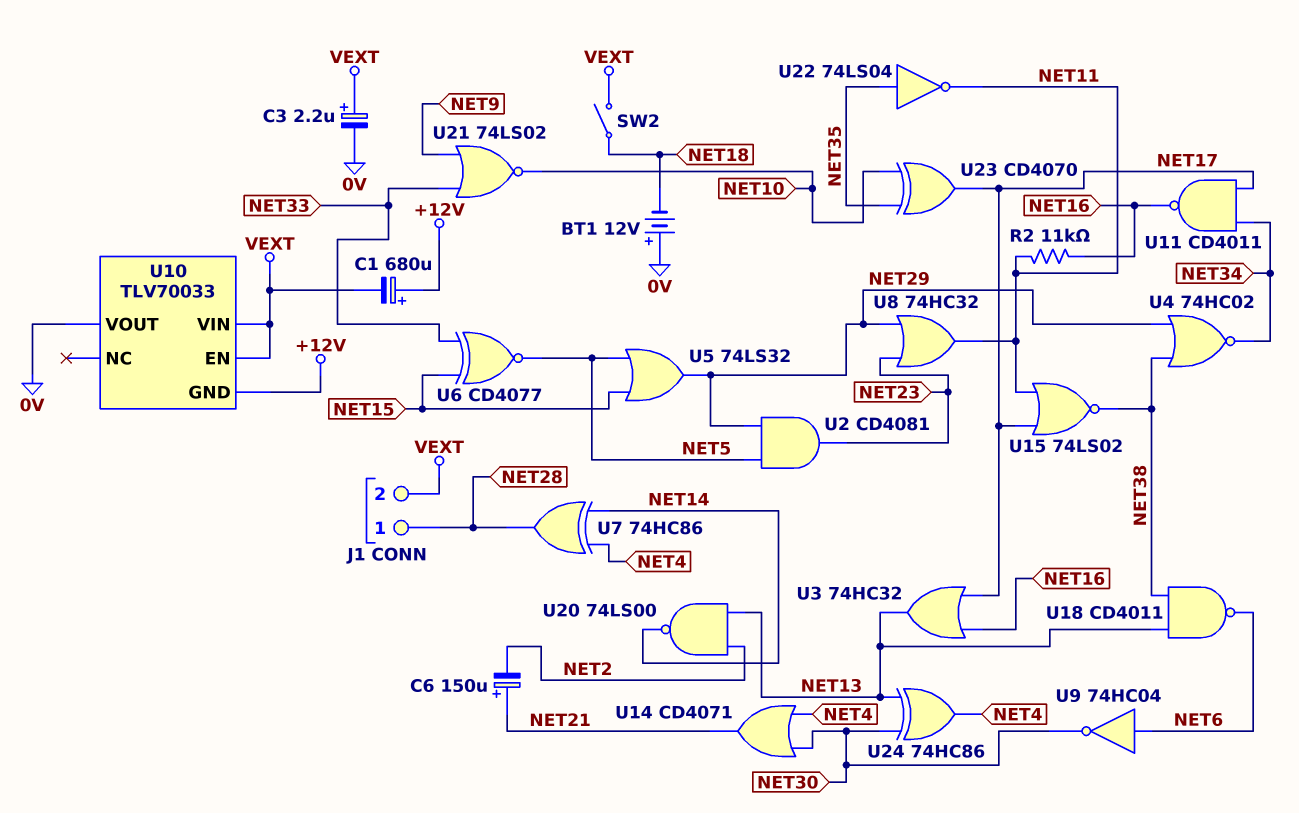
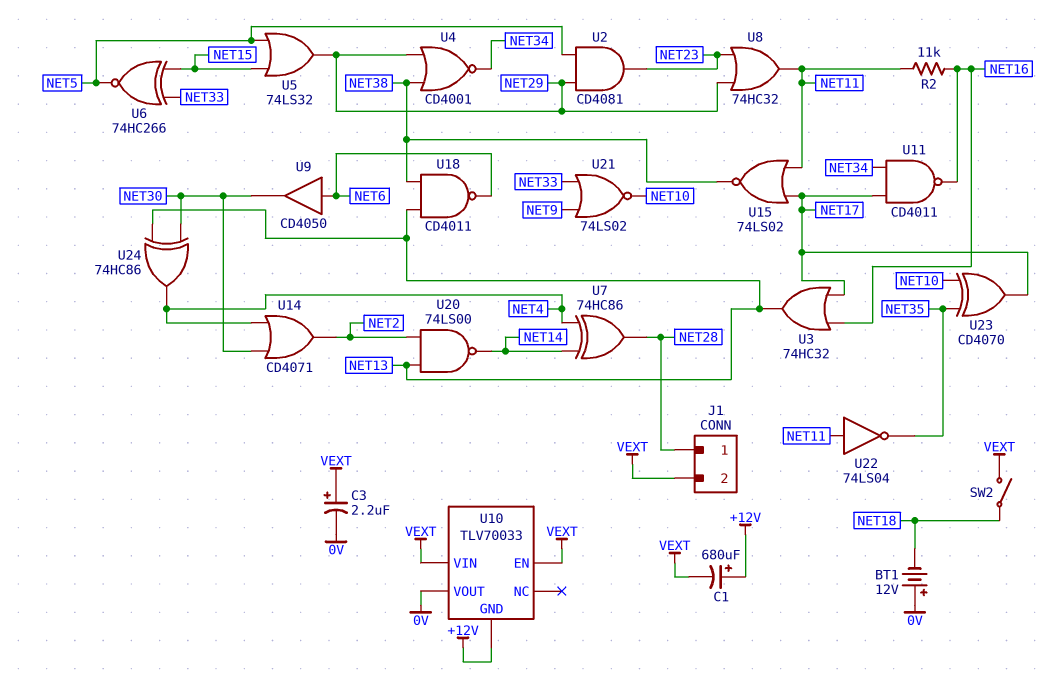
C6: 150uF (plus NET21, minus NET2) -> none
U4: NOR 74HC02 (in NET29, in NET38, out NET34) -> NOR CD4001 (in NET29, in NET38, out NET34)
U6: XNOR CD4077 (in NET15, in NET33, out NET5) -> XNOR 74HC266 (in NET15, in NET33, out NET5)
U9: NOT 74HC04 (in NET6, out NET30) -> buffer CD4050 (in NET6, out NET30)
U14: OR CD4071 (in NET4, in NET30, out NET21) -> OR CD4071 (in NET4, in NET30, out NET2)
U22: NOT 74LS04 (in NET35, out NET11) -> NOT 74LS04 (in NET11, out NET35)

